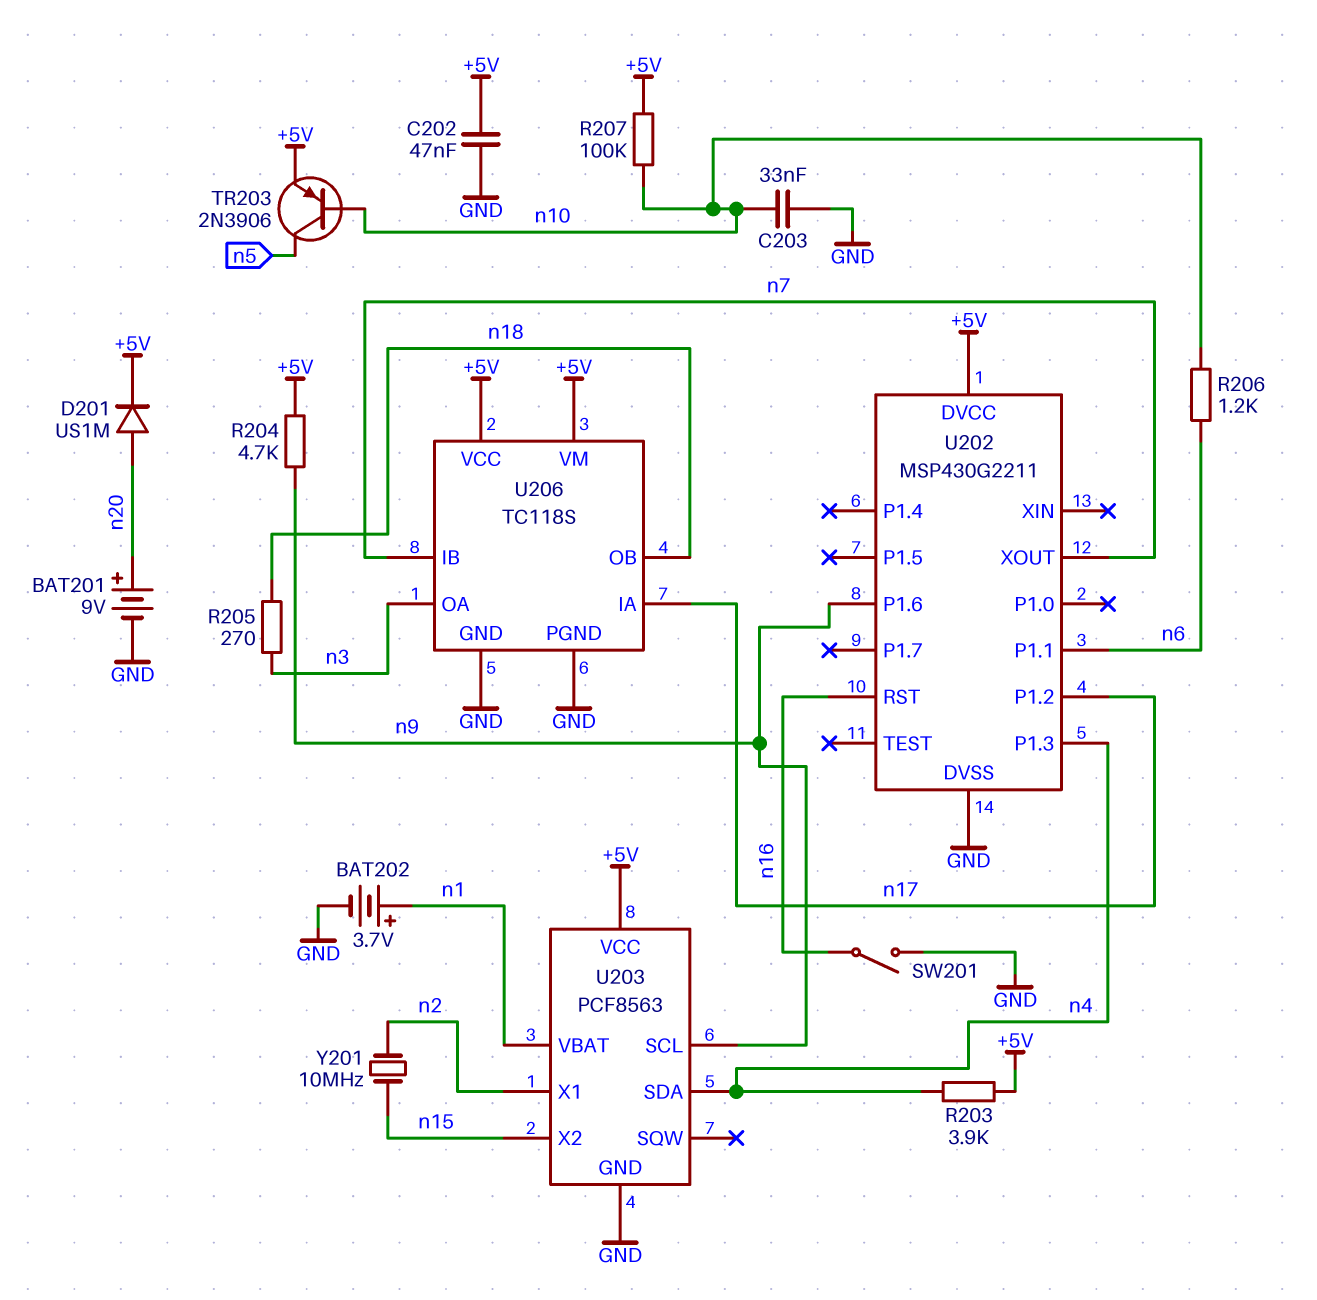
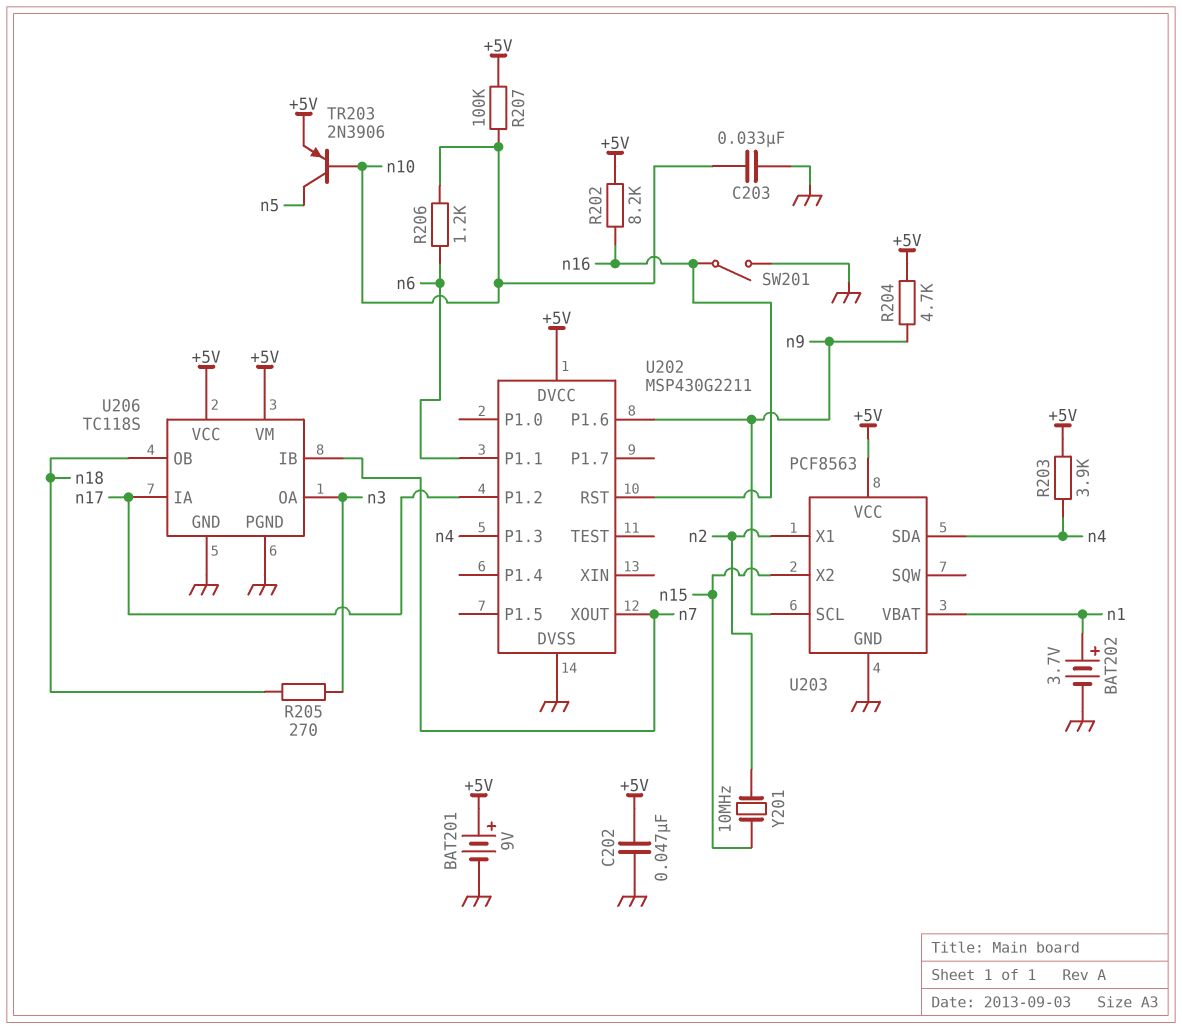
BAT201: 9V (plus n20, minus GND) -> 9V (plus +5V, minus GND)
D201: diode US1M (A n20, K +5V) -> none
R202: none -> 8.2k (+5V, n16)

